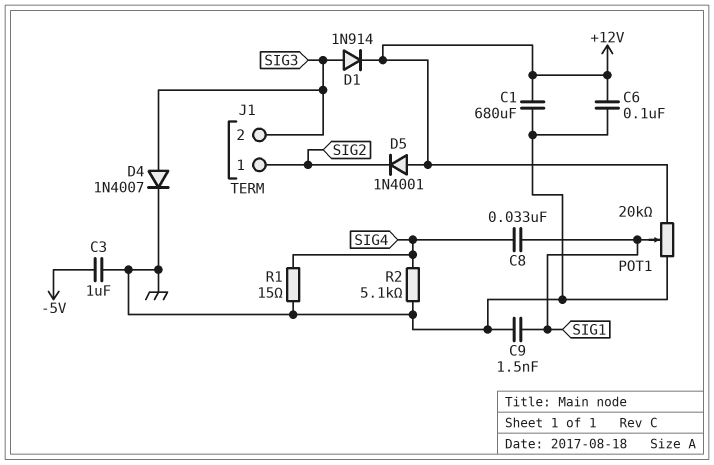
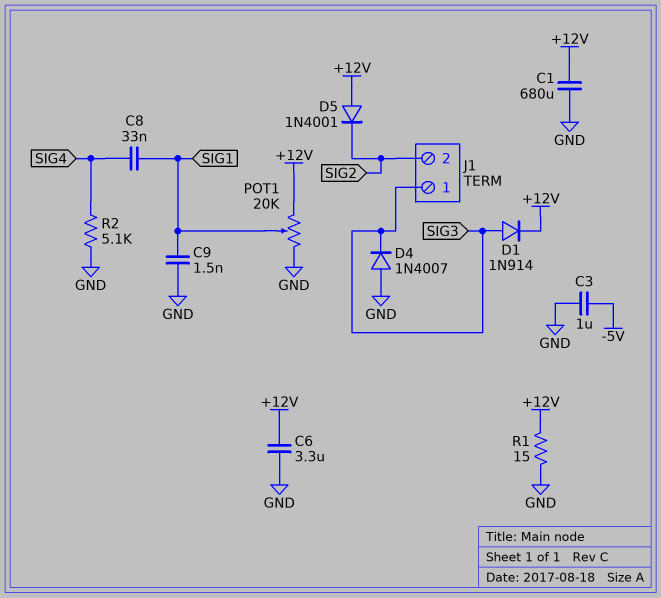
C6: 100nF (+12V, GND) -> 3.3uF (+12V, GND)
D4: diode 1N4007 (A SIG3, K GND) -> diode 1N4007 (A GND, K SIG3)
J1 pin 1: SIG2 -> SIG3
J1 pin 2: SIG3 -> SIG2
R1: 15 (GND, SIG4) -> 15 (+12V, GND)

